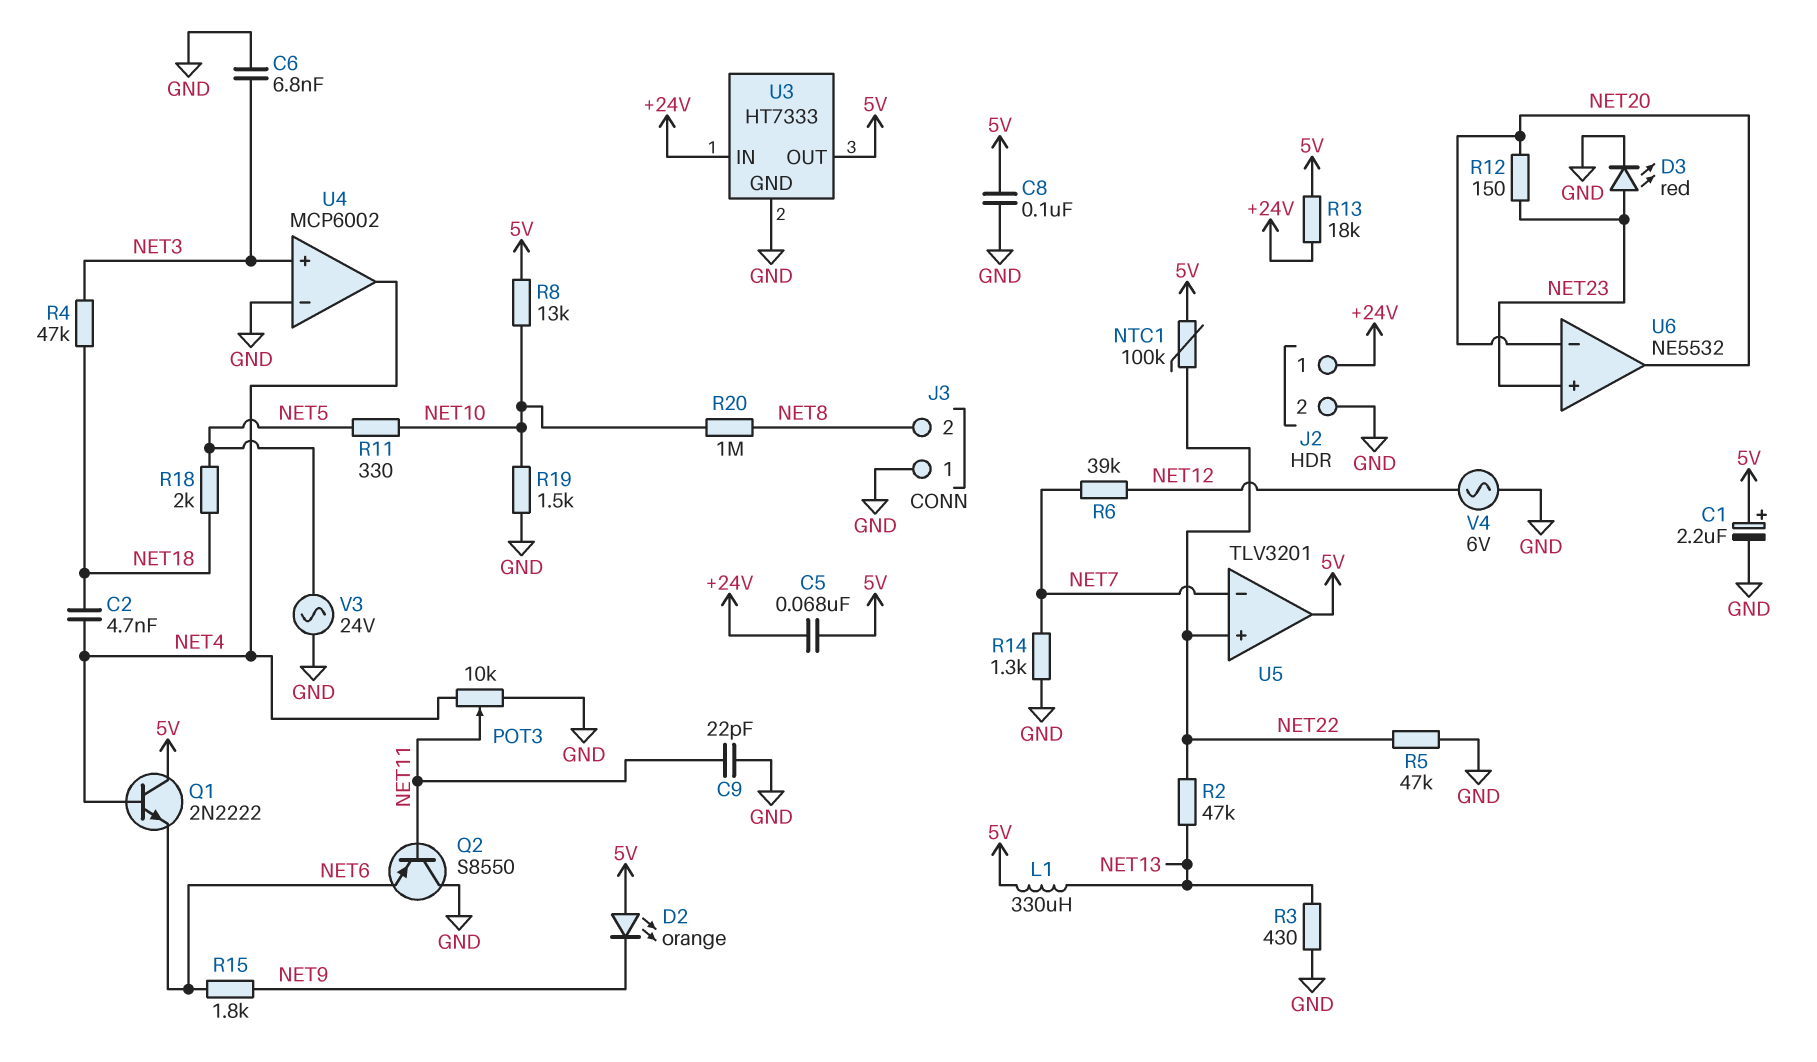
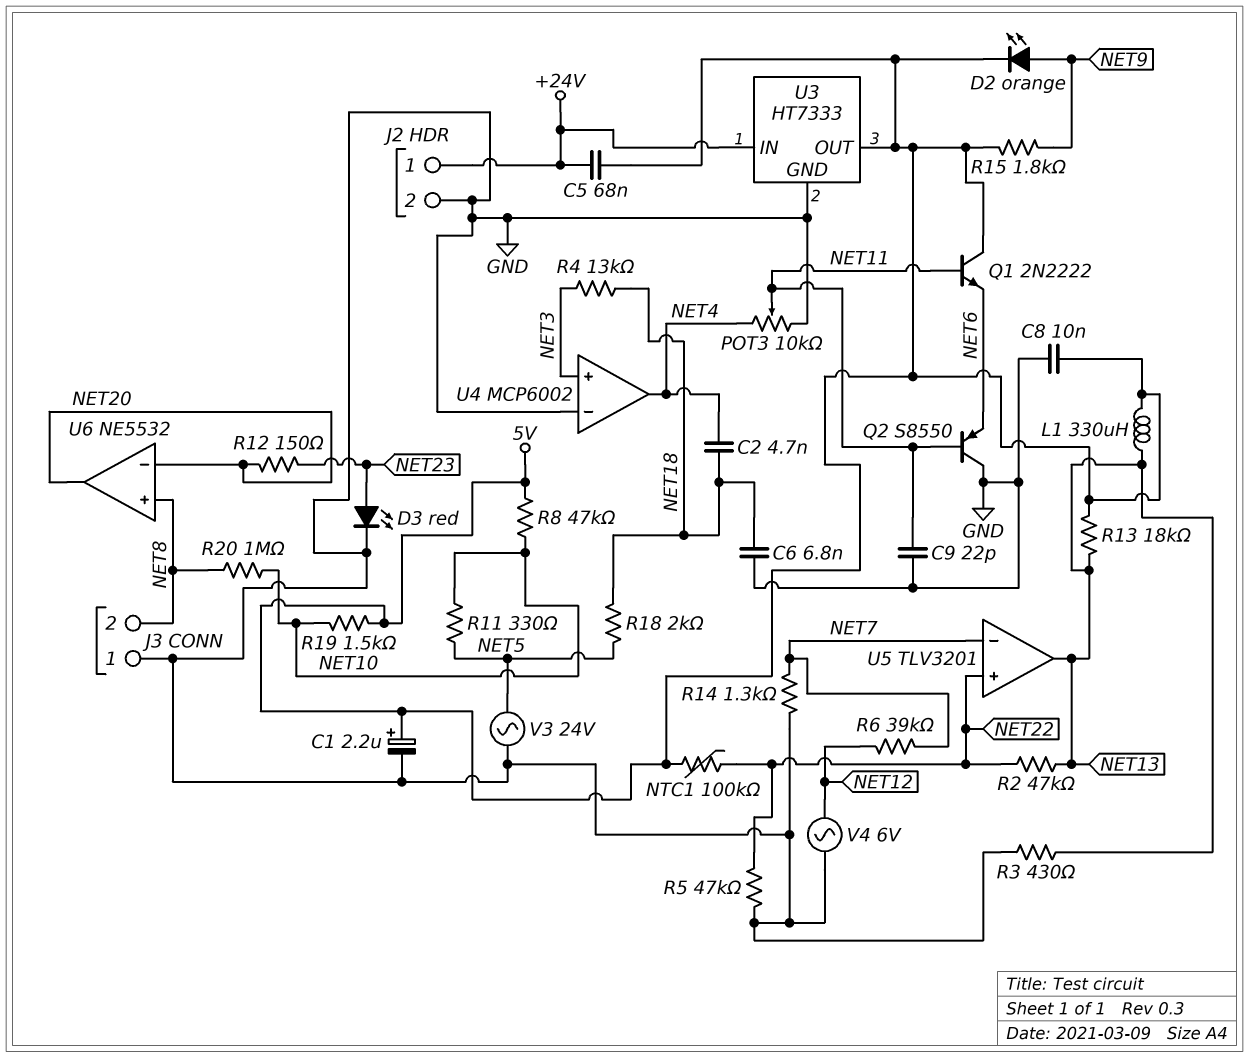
C6: 6.8nF (GND, NET3) -> 6.8nF (GND, NET18)
C8: 100nF (5V, GND) -> 10nF (5V, GND)
D2: LED orange (A 5V, K NET9) -> LED orange (A NET9, K 5V)
Q1: NPN 2N2222 (B NET4, C 5V, E NET6) -> NPN 2N2222 (B NET11, C 5V, E NET6)
R4: 47k (NET3, NET18) -> 13k (NET3, NET18)
R8: 13k (5V, NET10) -> 47k (5V, NET10)
R13: 18k (+24V, 5V) -> 18k (5V, NET13)
R15: 1.8k (NET6, NET9) -> 1.8k (5V, NET9)
R19: 1.5k (GND, NET10) -> 1.5k (5V, NET10)
U5 pin out: 5V -> NET13
U6 pin in+: NET23 -> NET8

